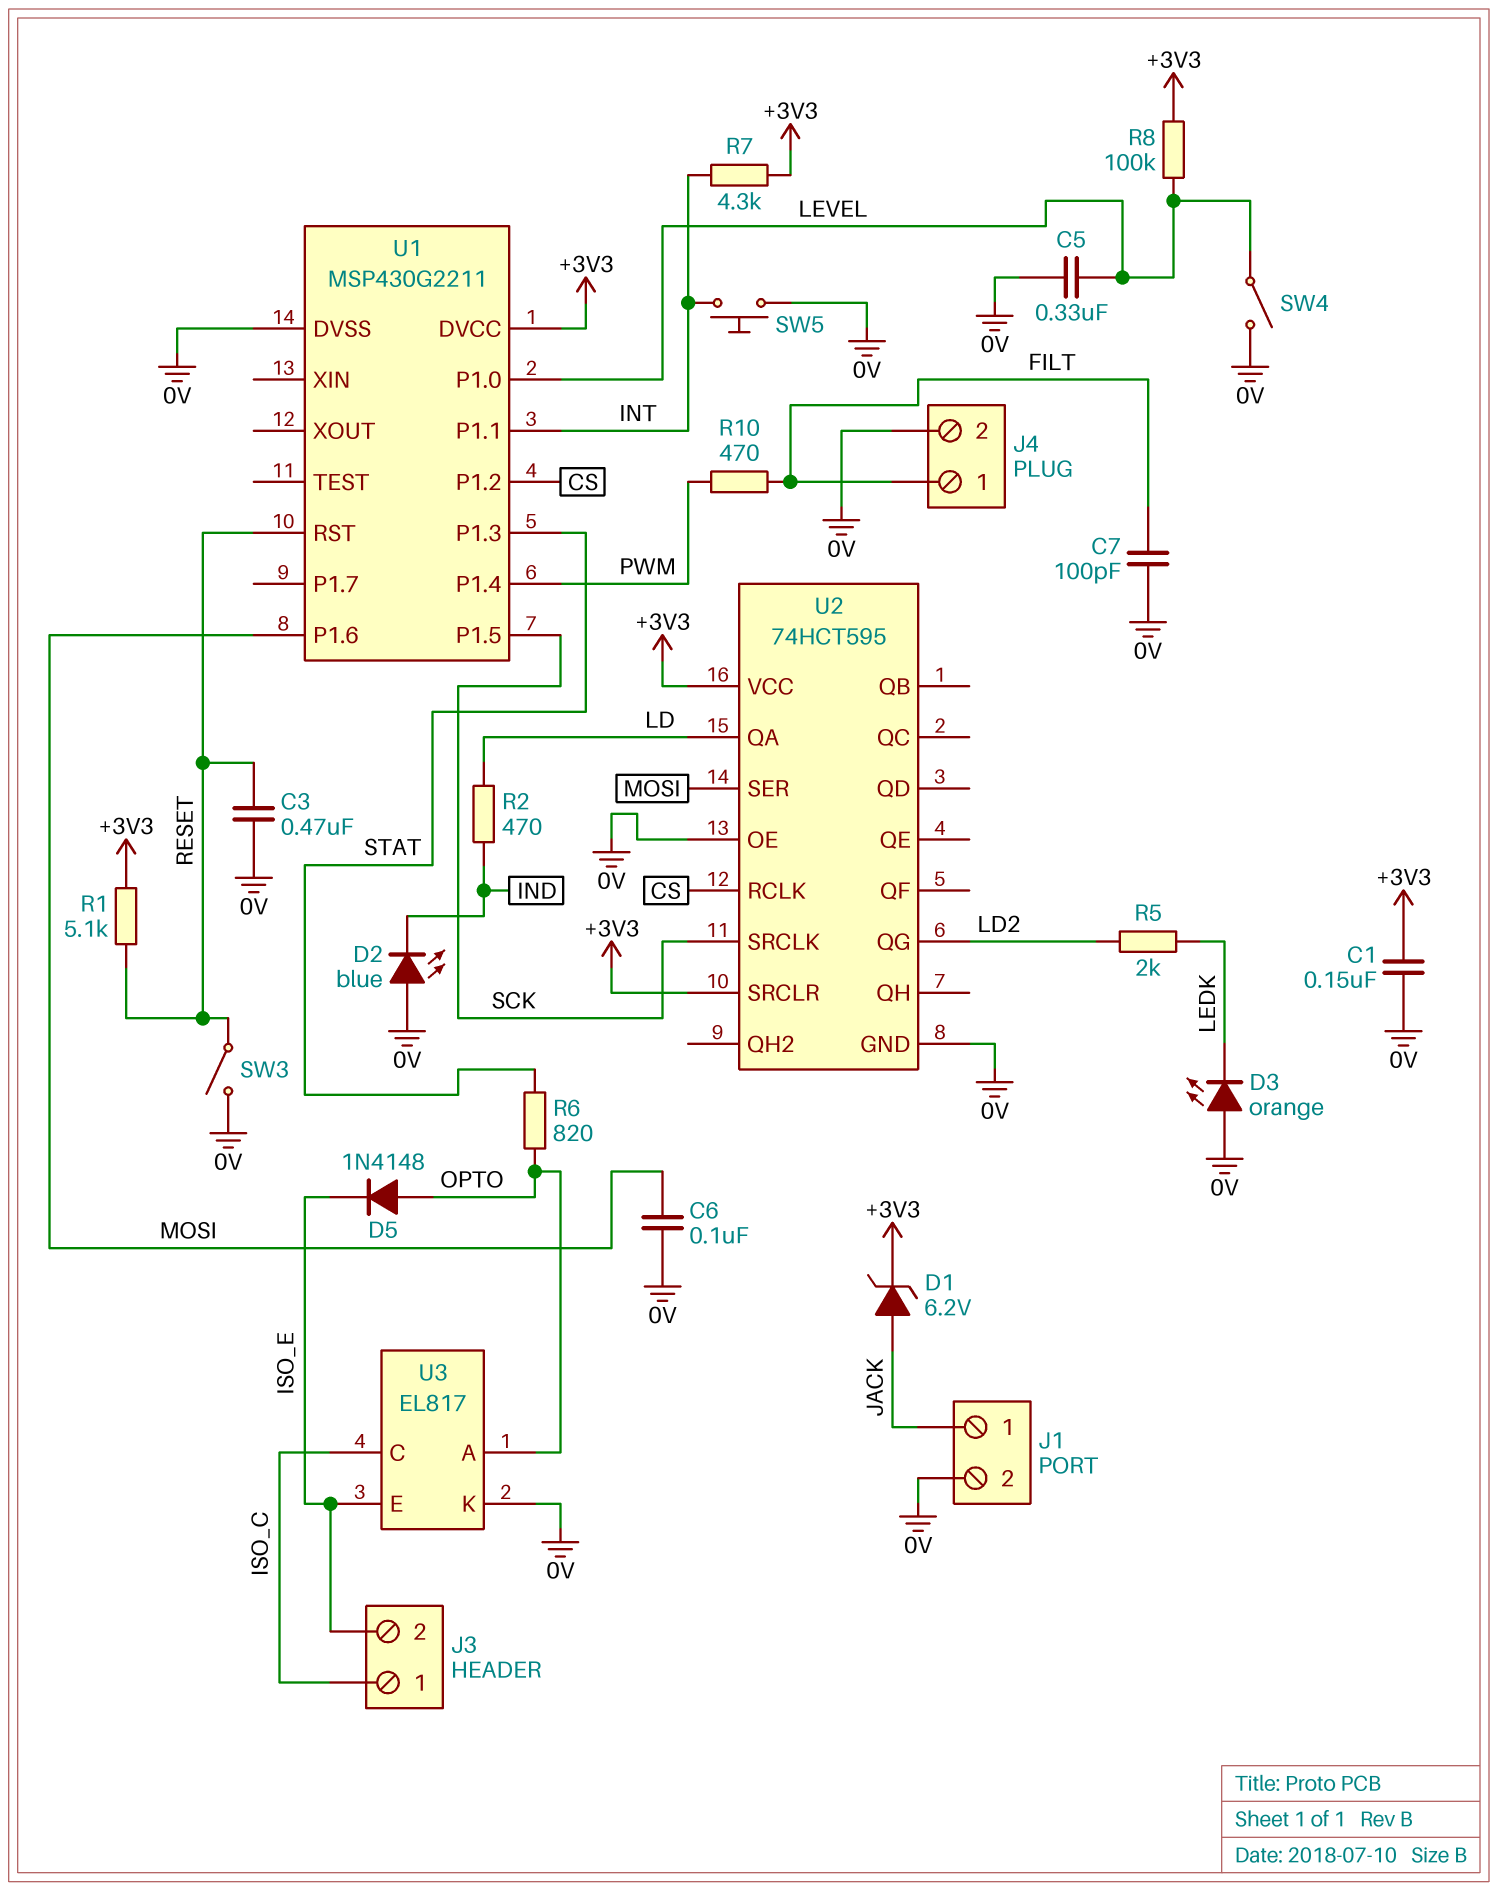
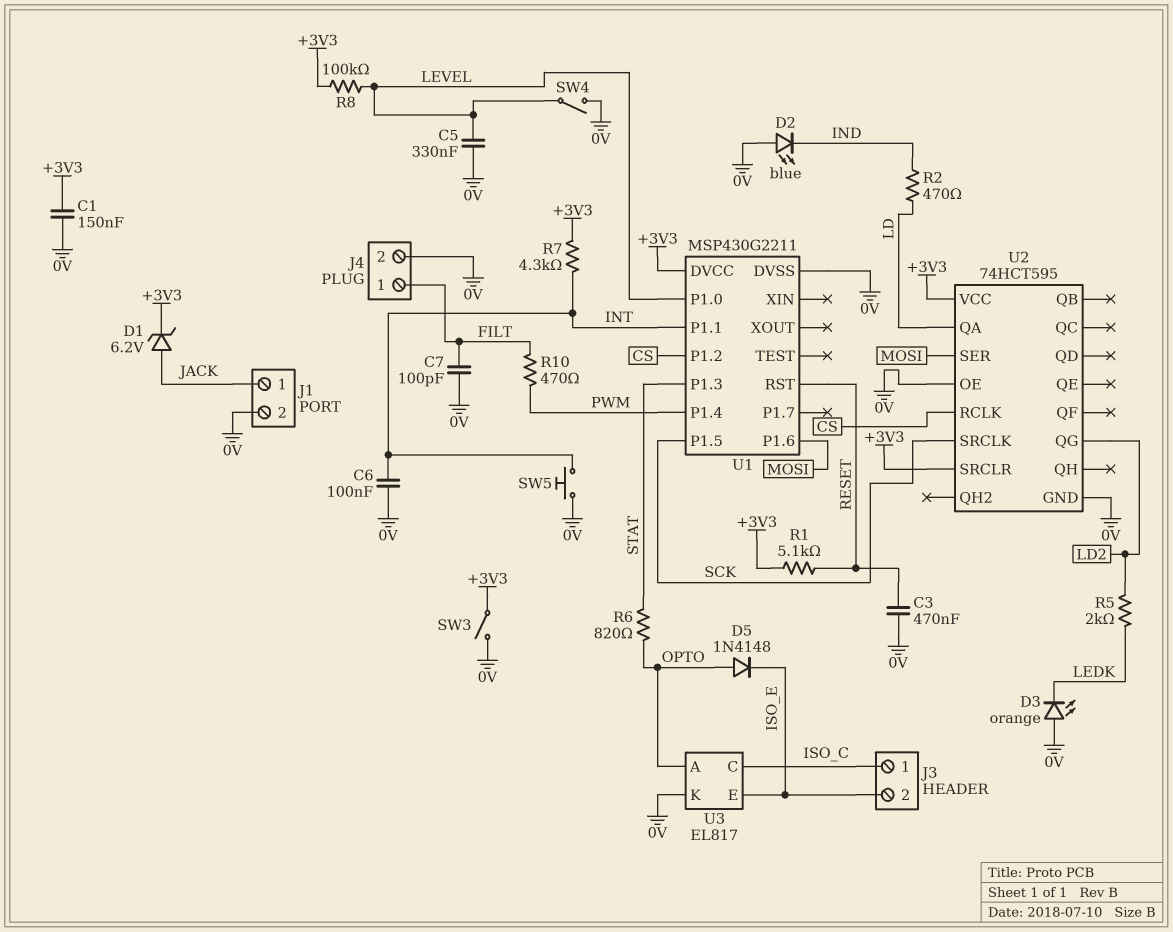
C6: 100nF (0V, MOSI) -> 100nF (0V, INT)
SW3: switch (0V, RESET) -> switch (+3V3, 0V)

